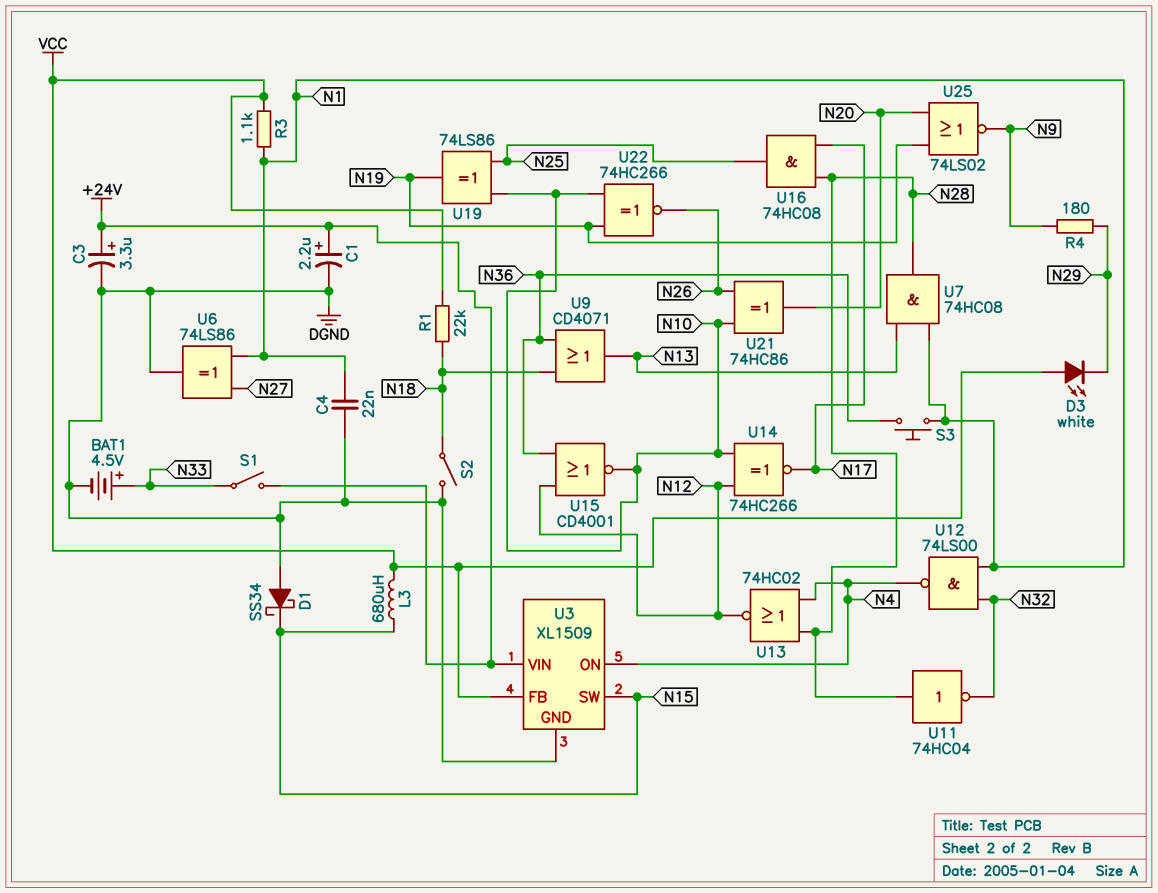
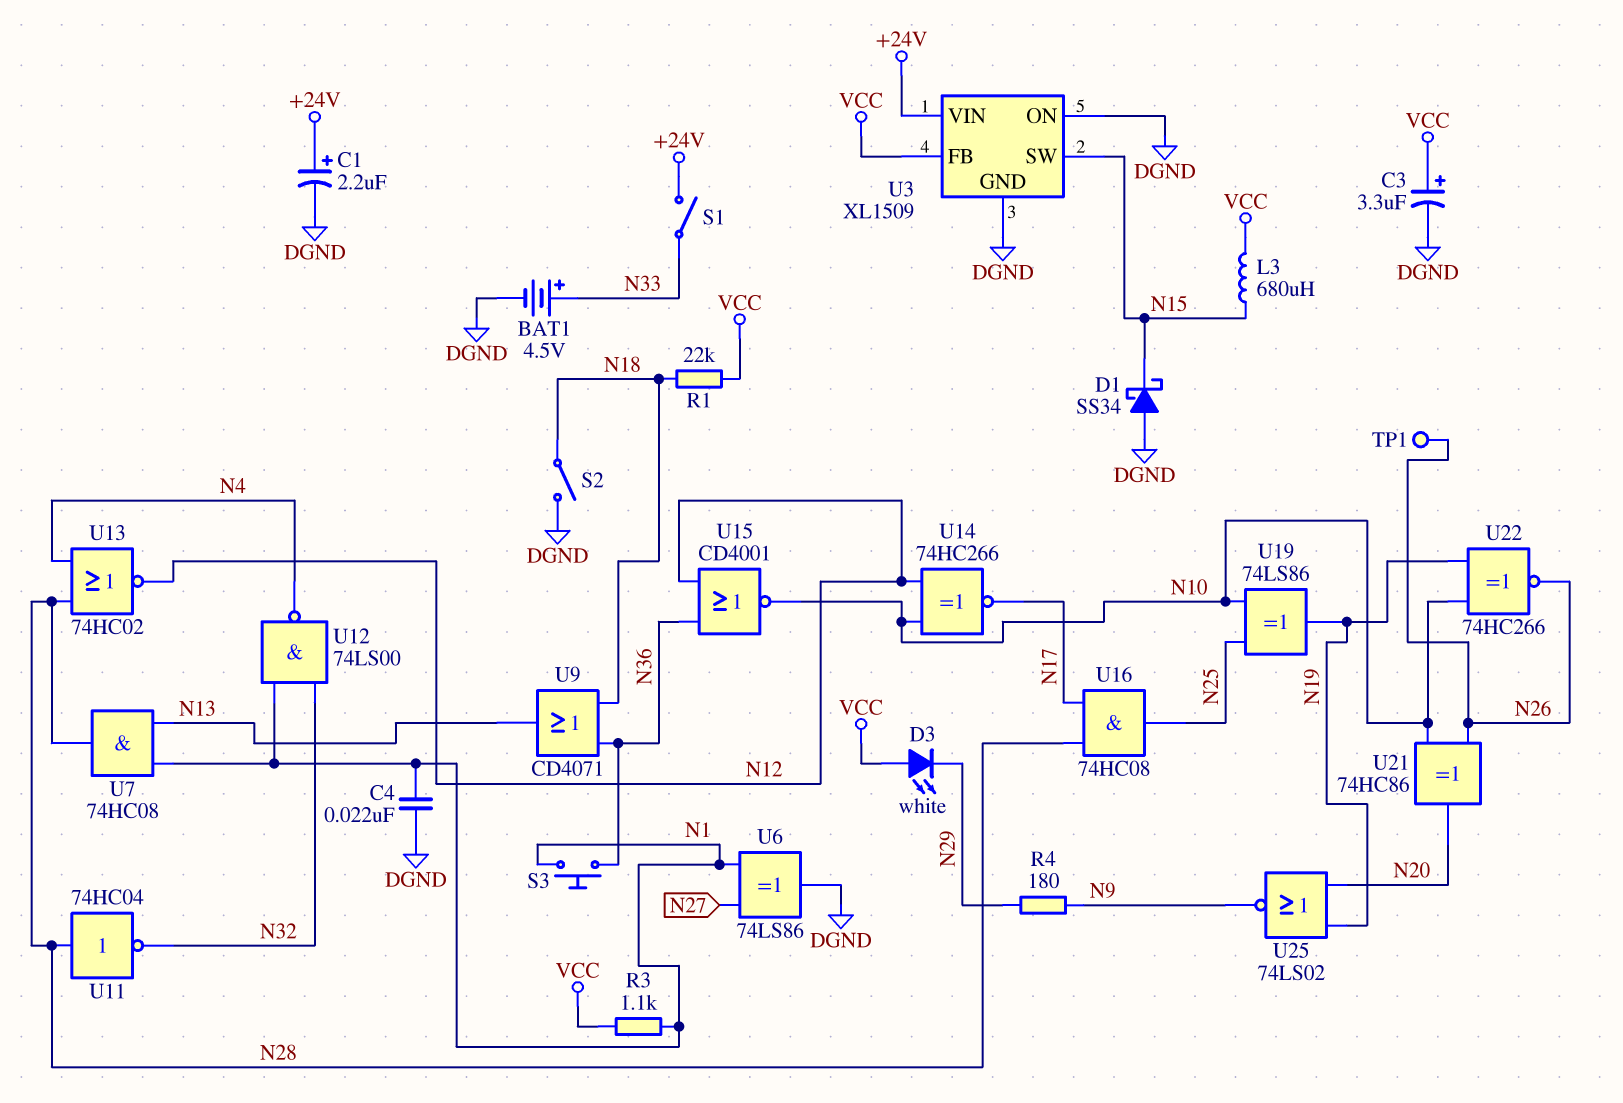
C3: 3.3uF (plus +24V, minus DGND) -> 3.3uF (plus VCC, minus DGND)
TP1: none -> test point (N26)
U3 pin ON: N4 -> DGND

